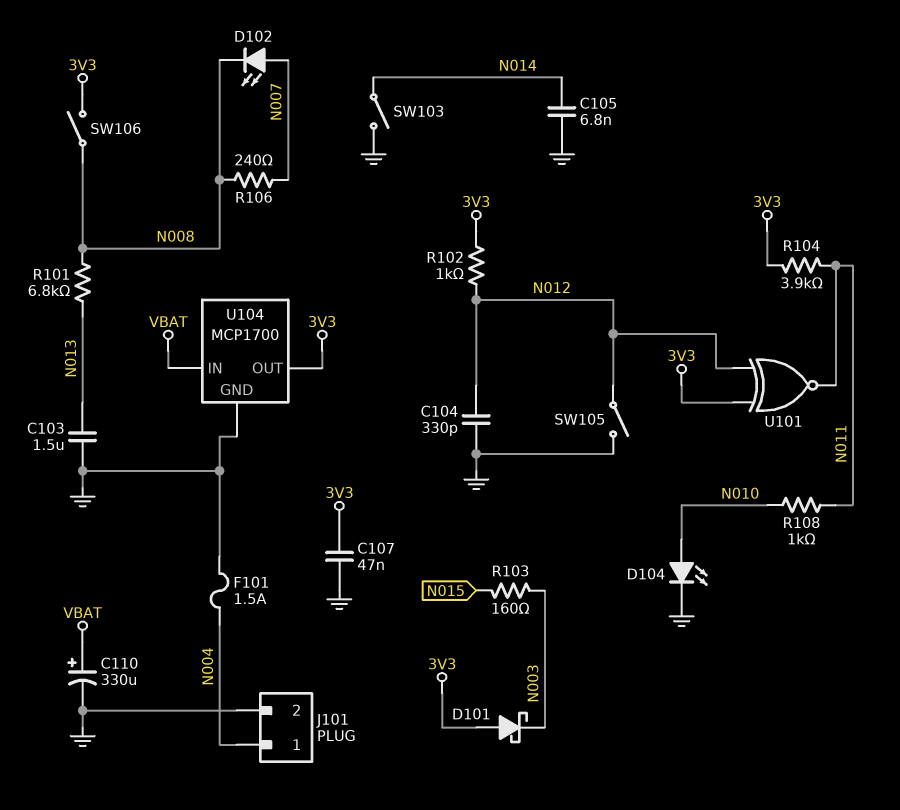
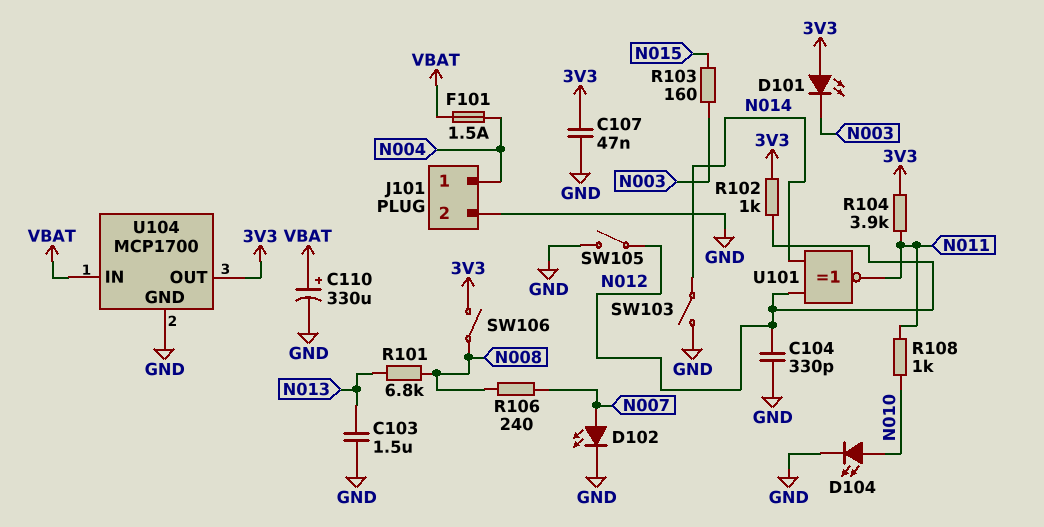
C105: 6.8nF (GND, N014) -> none
D101: schottky (A 3V3, K N003) -> LED (A 3V3, K N003)
D102: LED (A N007, K N008) -> LED (A N007, K GND)
F101: 1.5A (GND, N004) -> 1.5A (N004, VBAT)
U101: XNOR (in 3V3, in N012, out N011) -> XNOR (in N012, in N014, out N011)

